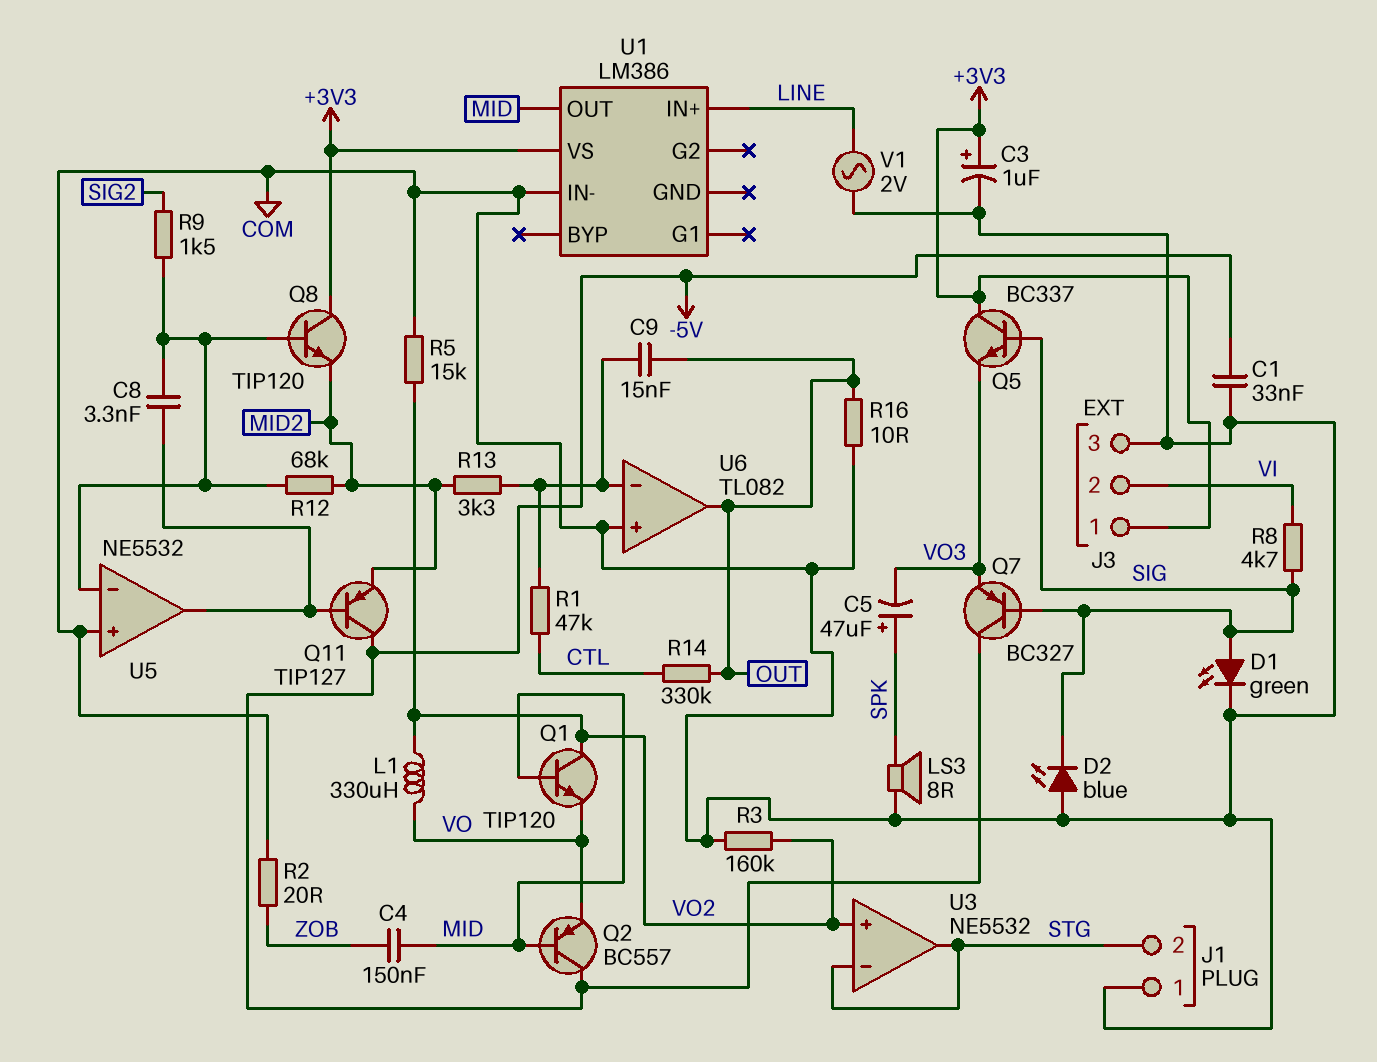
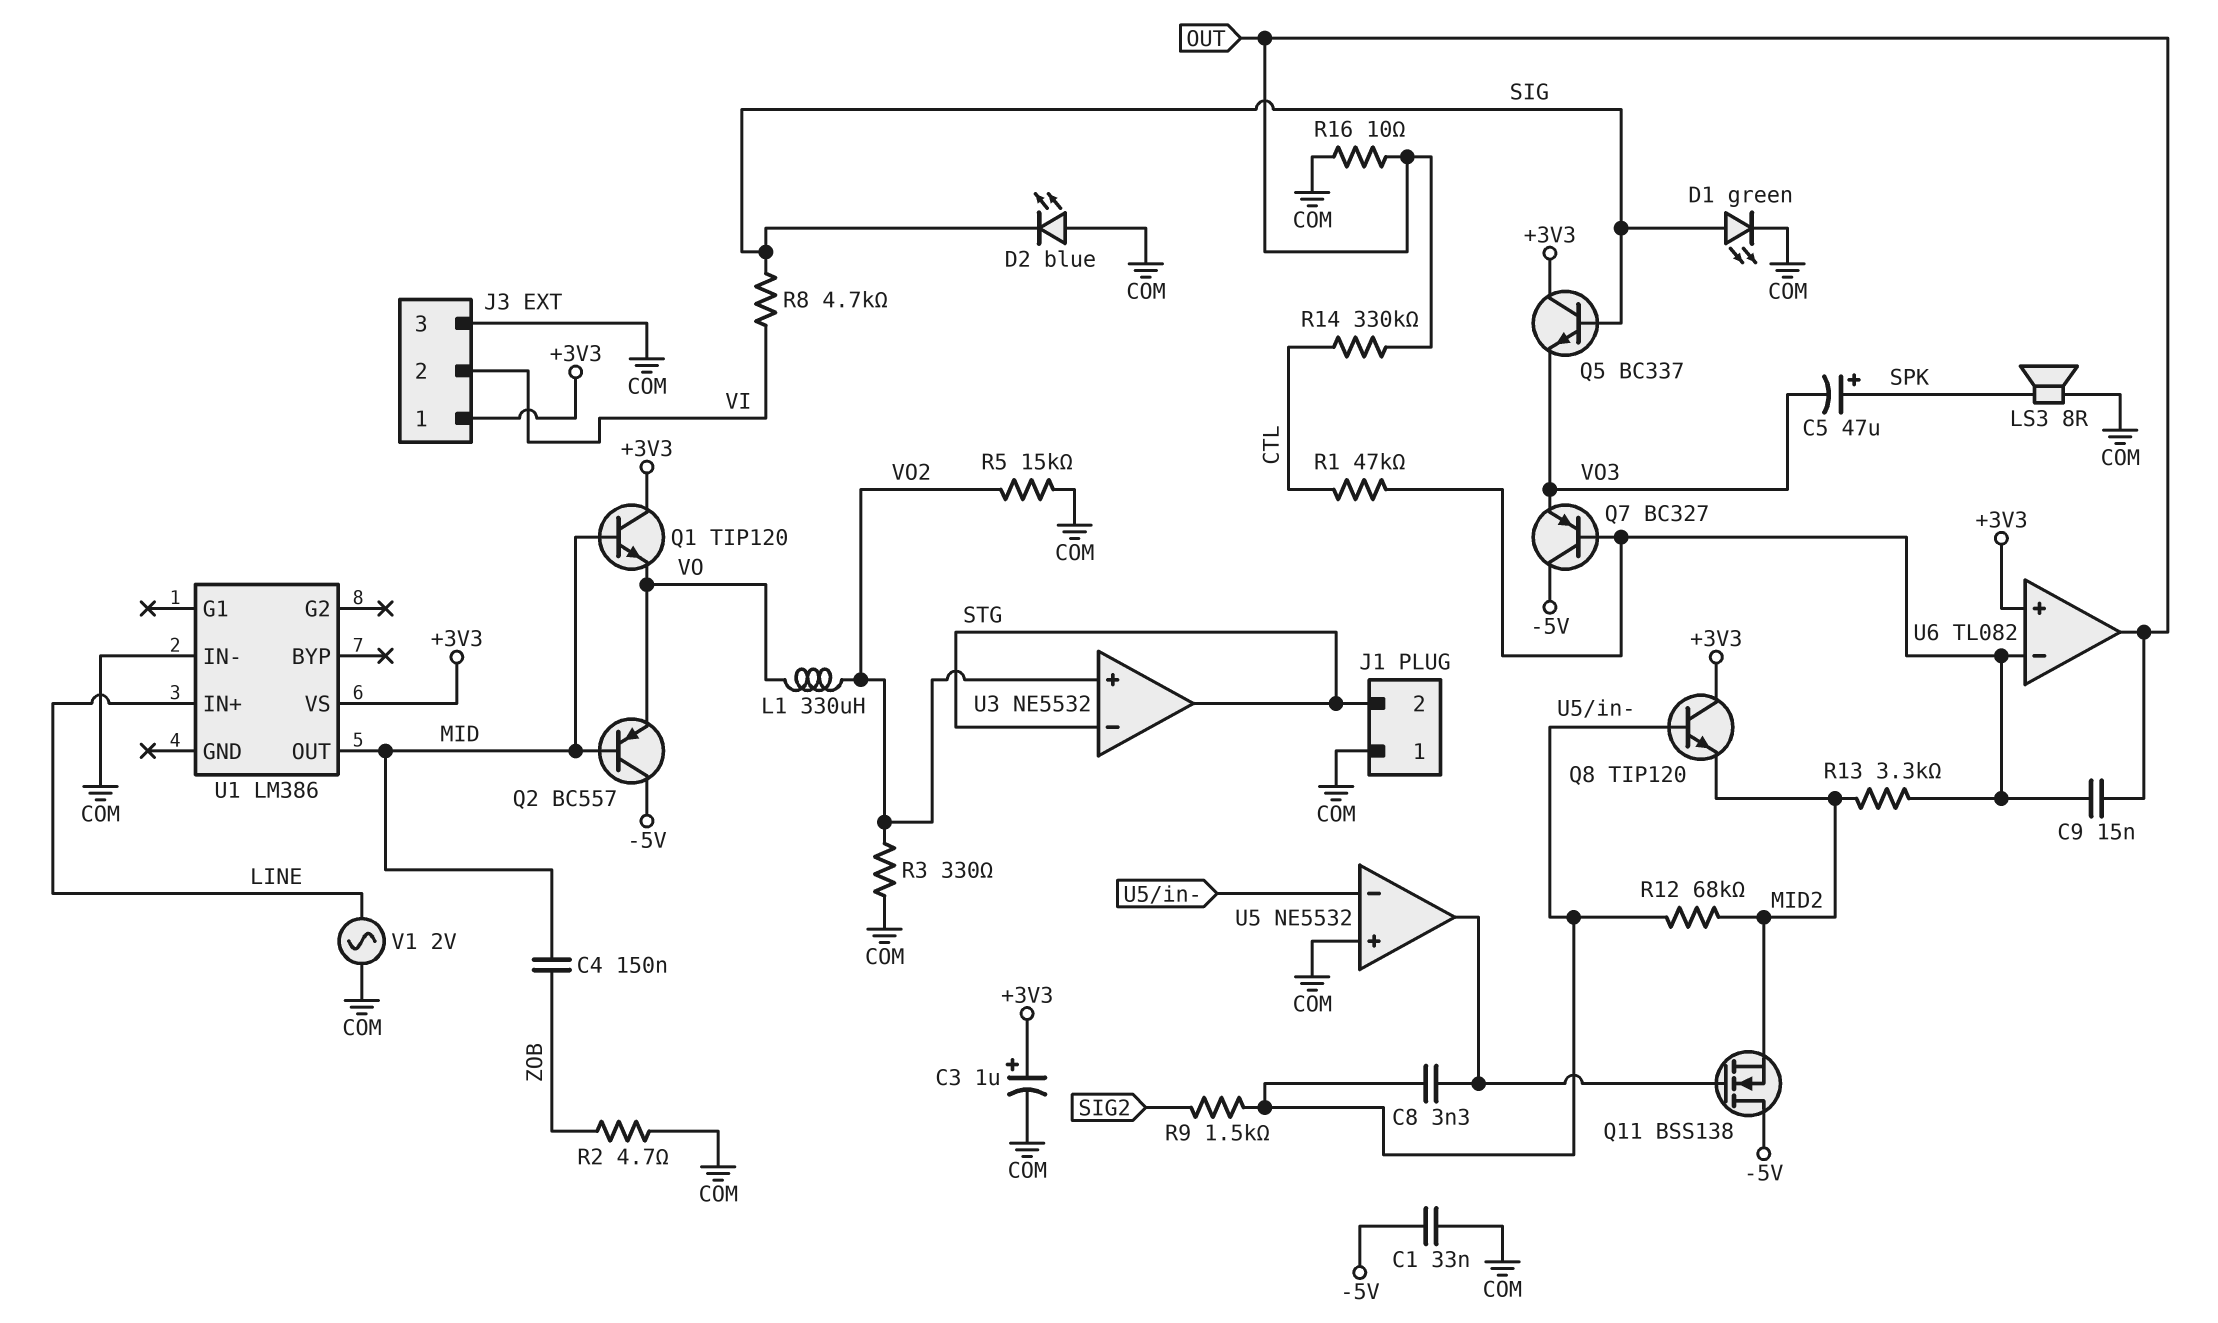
Q1: NPN TIP120 (B MID, C VO2, E VO) -> NPN TIP120 (B MID, C +3V3, E VO)
Q7: PNP BC327 (B SIG, C -5V, E VO3) -> PNP BC327 (B U6/in-, C -5V, E VO3)
Q11: PNP TIP127 (B U5/out, C -5V, E MID2) -> NMOS BSS138 (G U5/out, D -5V, S MID2)
R2: 20 (COM, ZOB) -> 4.7 (COM, ZOB)
R3: 160k (COM, VO2) -> 330 (COM, VO2)
U6 pin in+: COM -> +3V3

